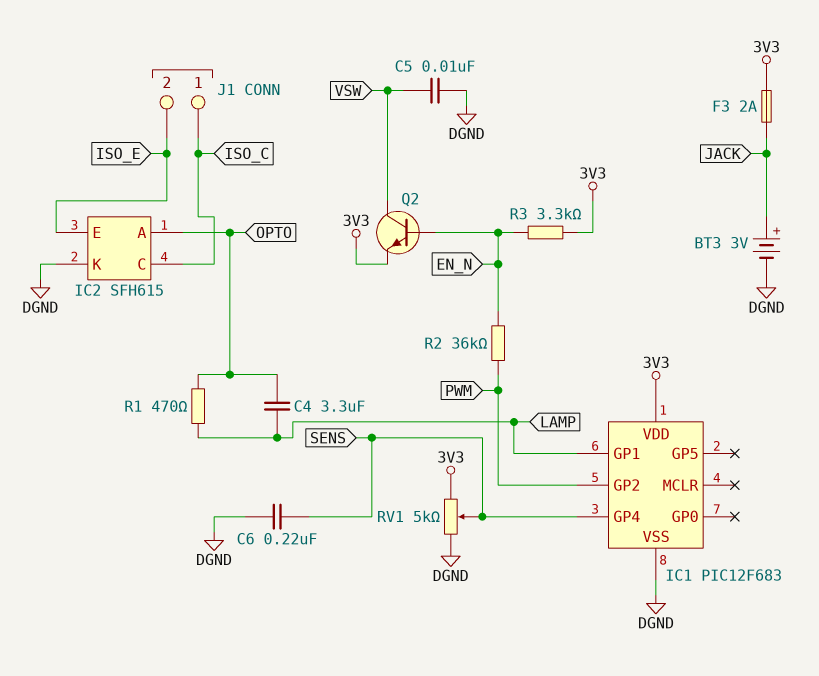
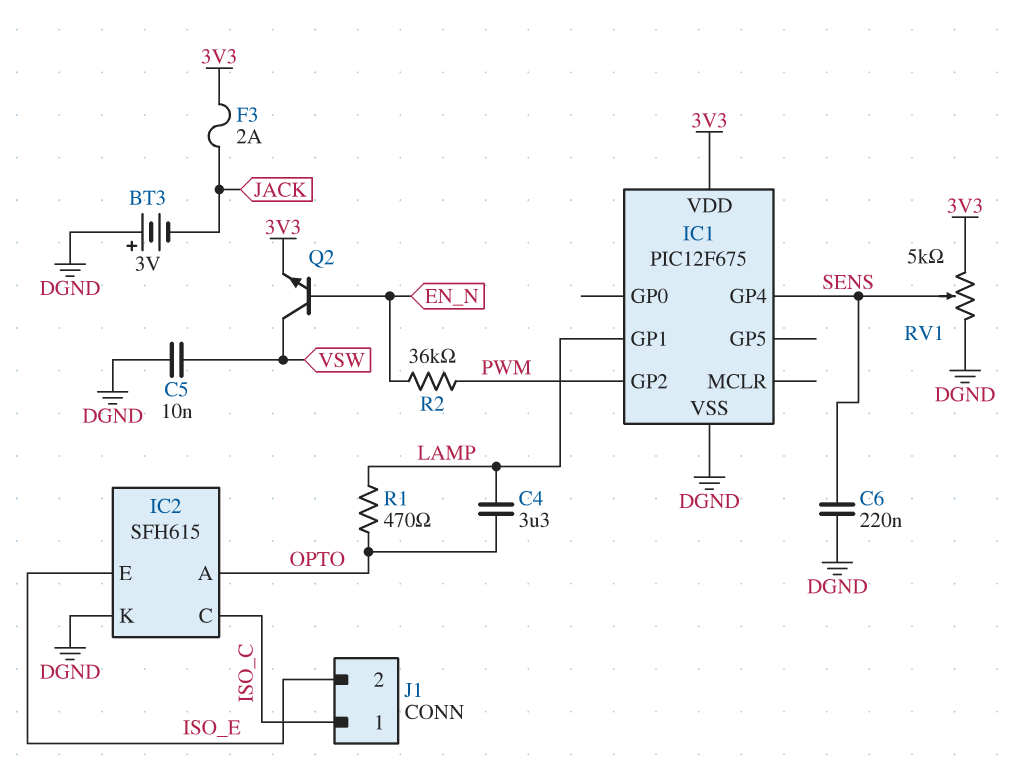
BT3: 3V (plus JACK, minus DGND) -> 3V (plus DGND, minus JACK)
IC1: PIC12F683 -> PIC12F675
R3: 3.3k (3V3, EN_N) -> none

